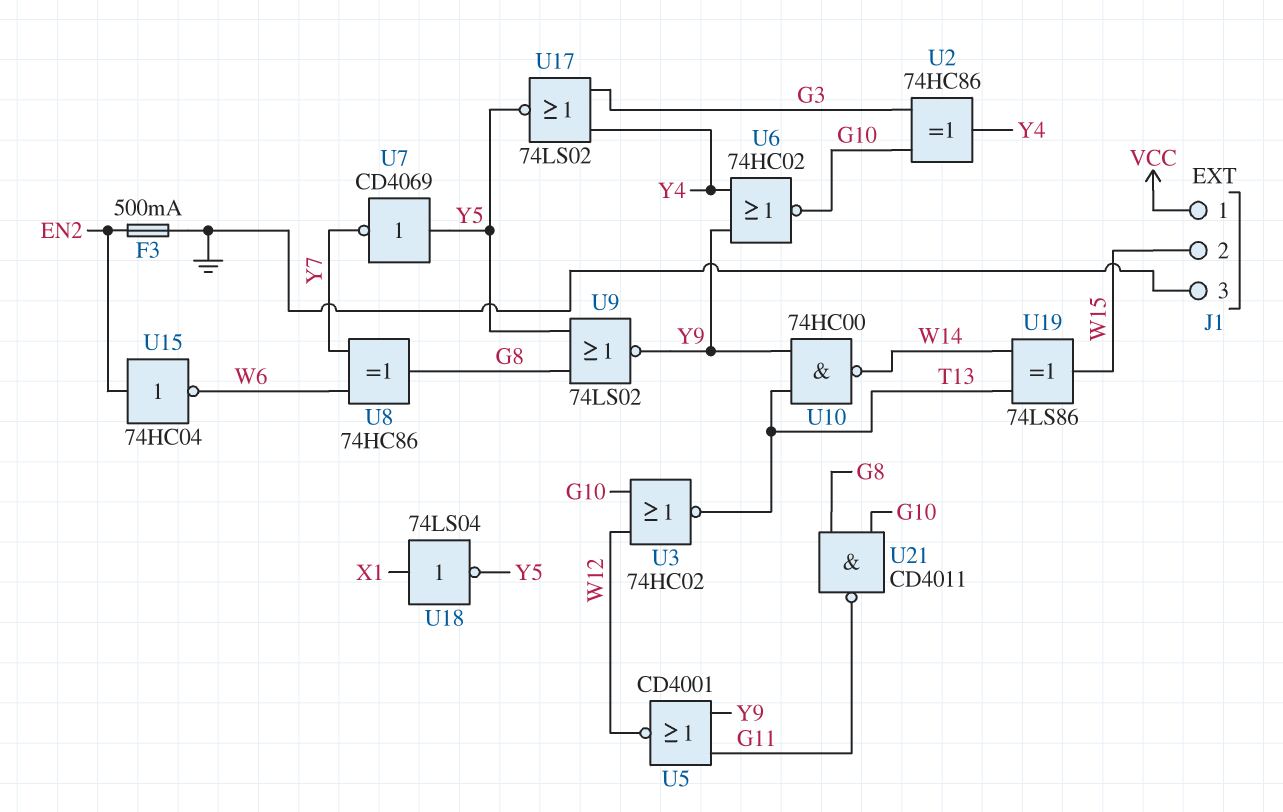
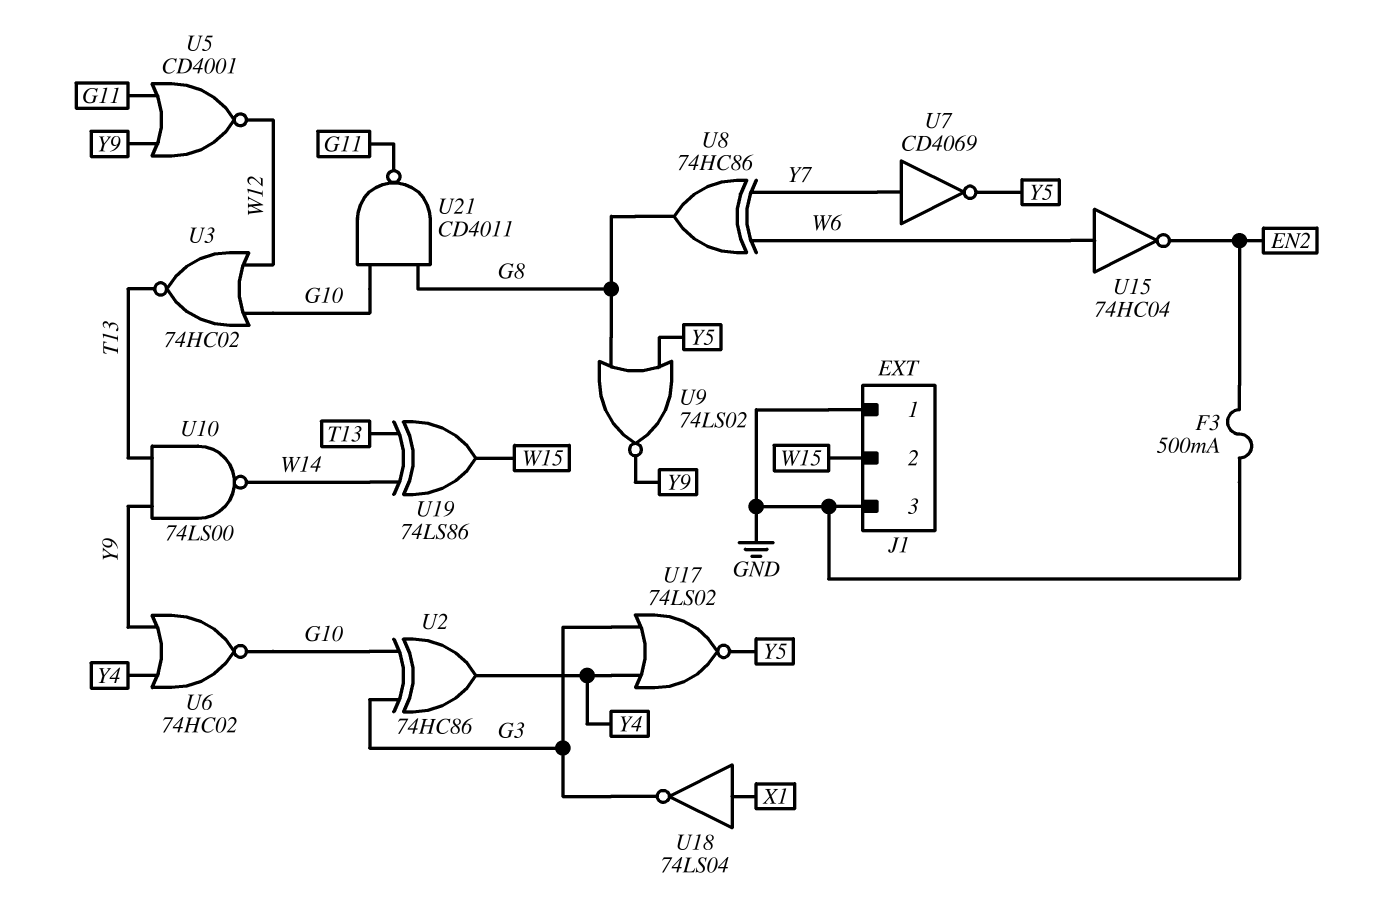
J1 pin 1: VCC -> GND
U7: NOT CD4069 (in Y5, out Y7) -> NOT CD4069 (in Y7, out Y5)
U10: NAND 74HC00 (in T13, in Y9, out W14) -> NAND 74LS00 (in T13, in Y9, out W14)
U15: NOT 74HC04 (in EN2, out W6) -> NOT 74HC04 (in W6, out EN2)
U18: NOT 74LS04 (in X1, out Y5) -> NOT 74LS04 (in X1, out G3)

